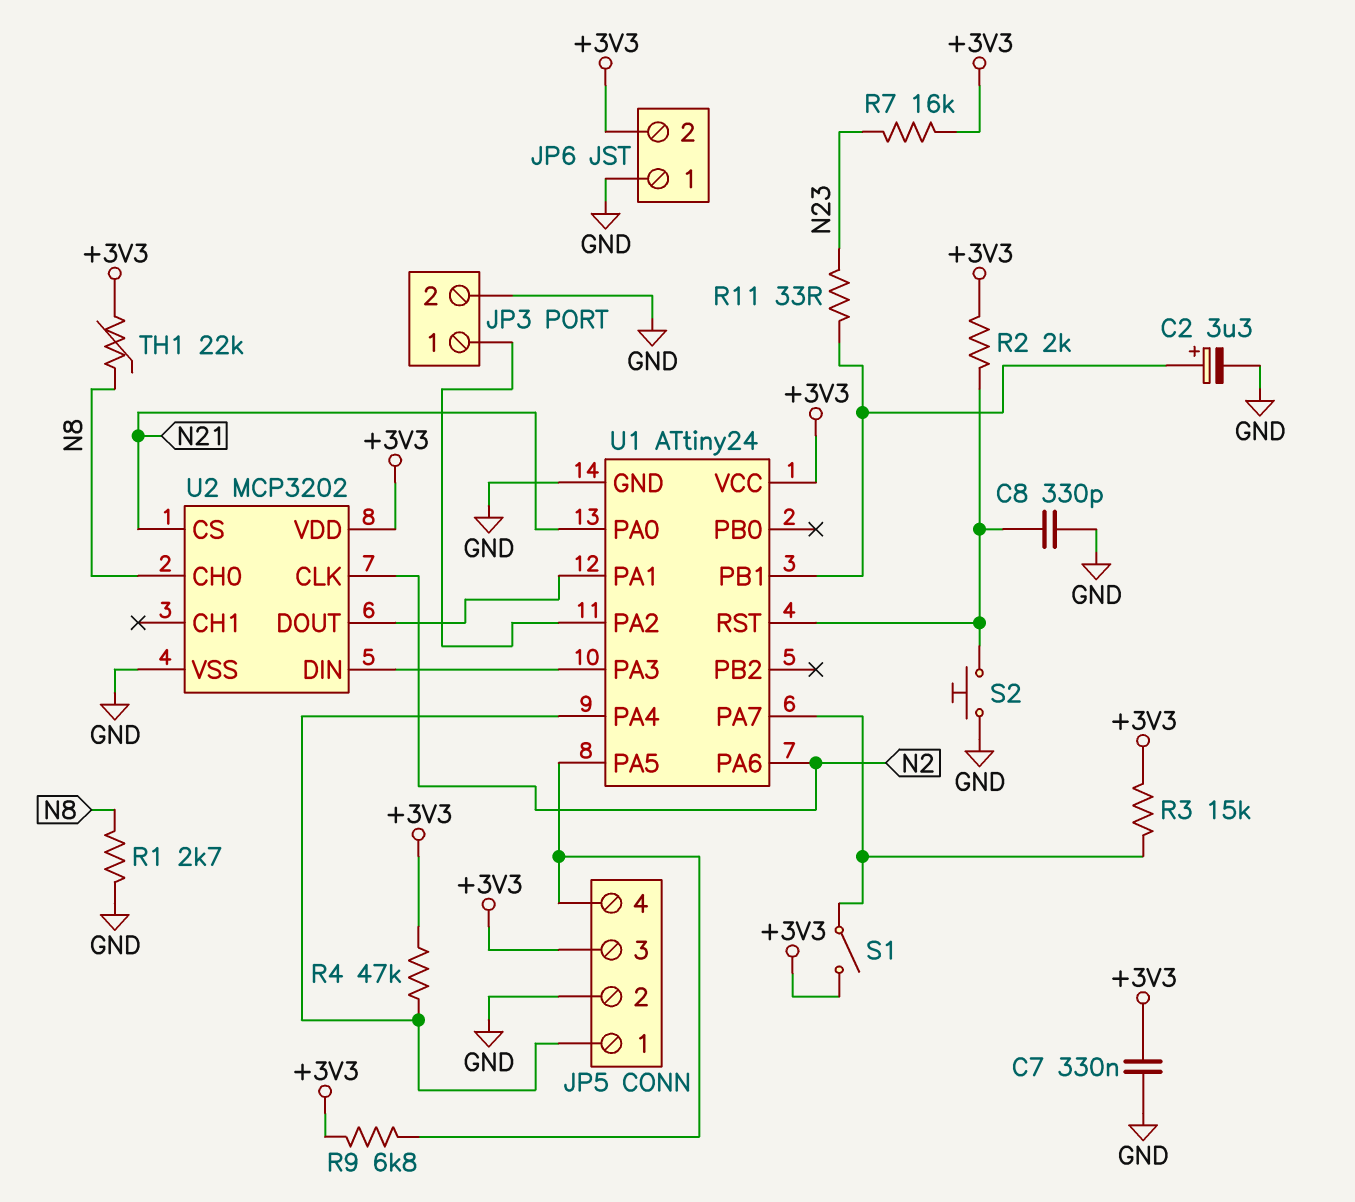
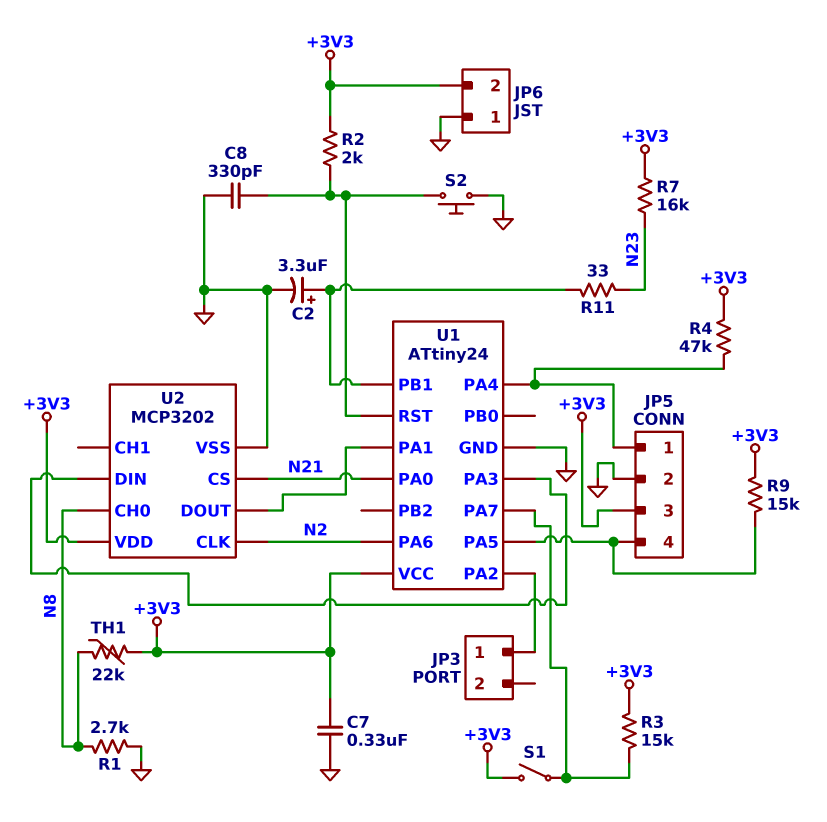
JP3 pin 2: GND -> none
R9: 6.8k (+3V3, JP5/4) -> 15k (+3V3, JP5/4)

